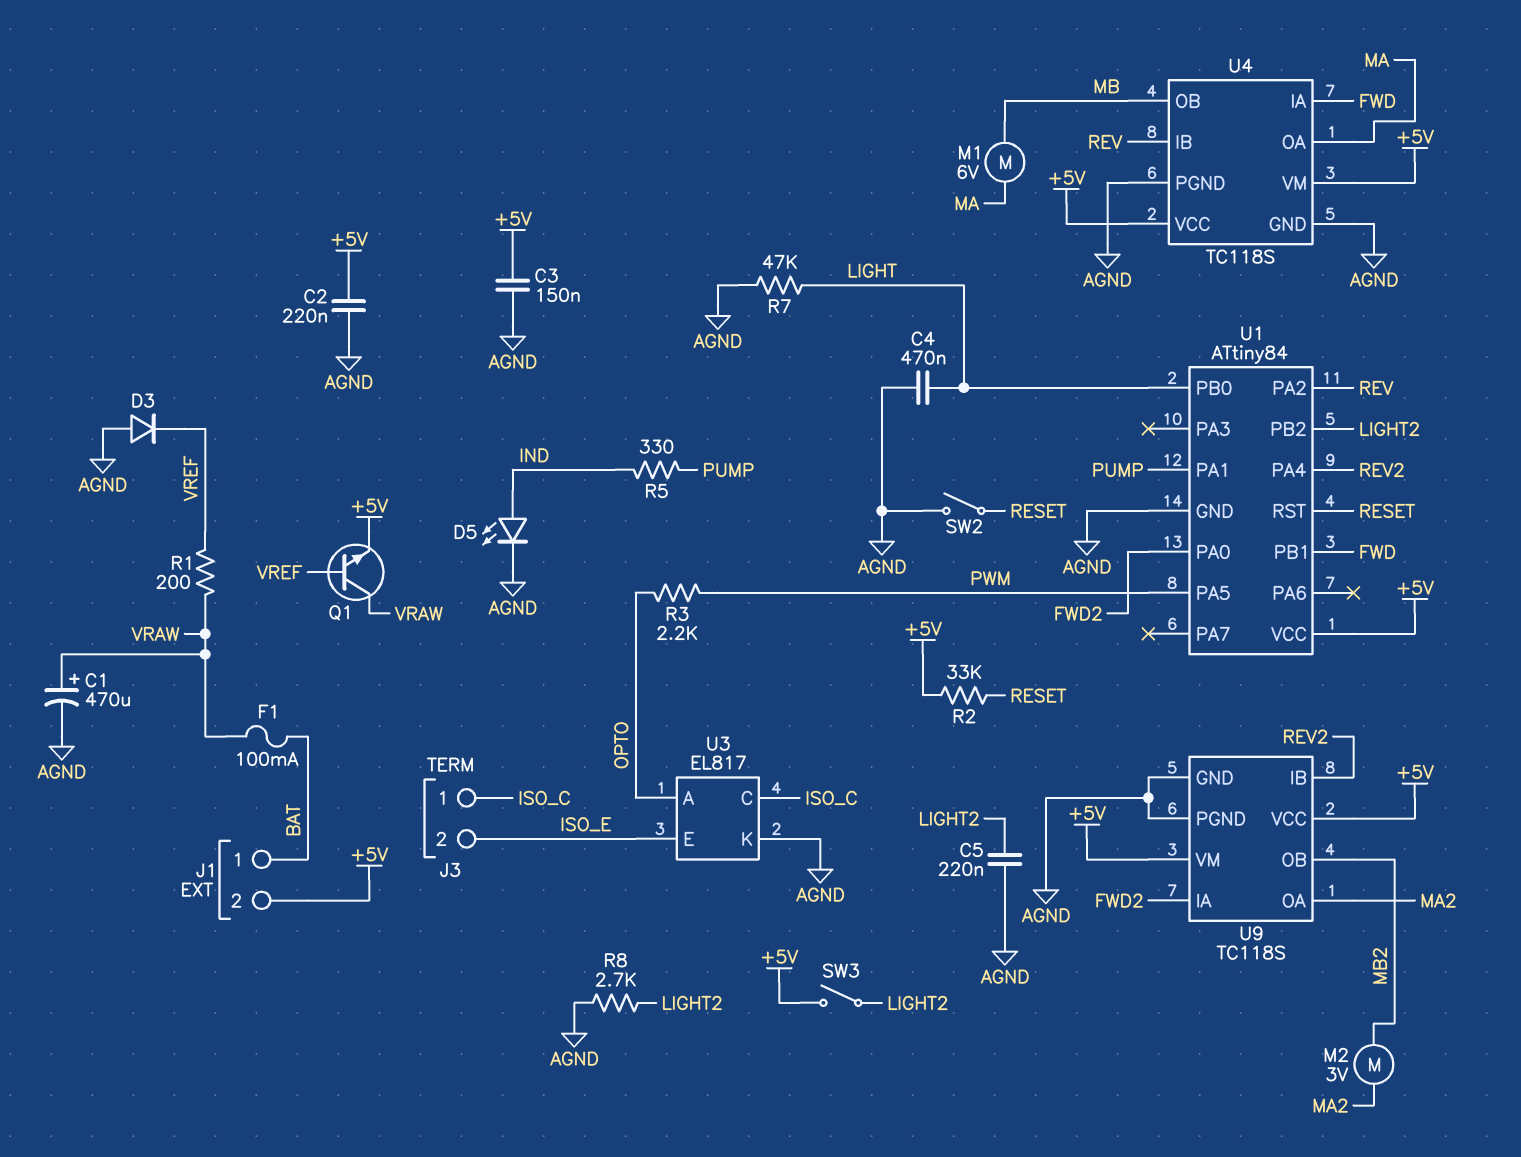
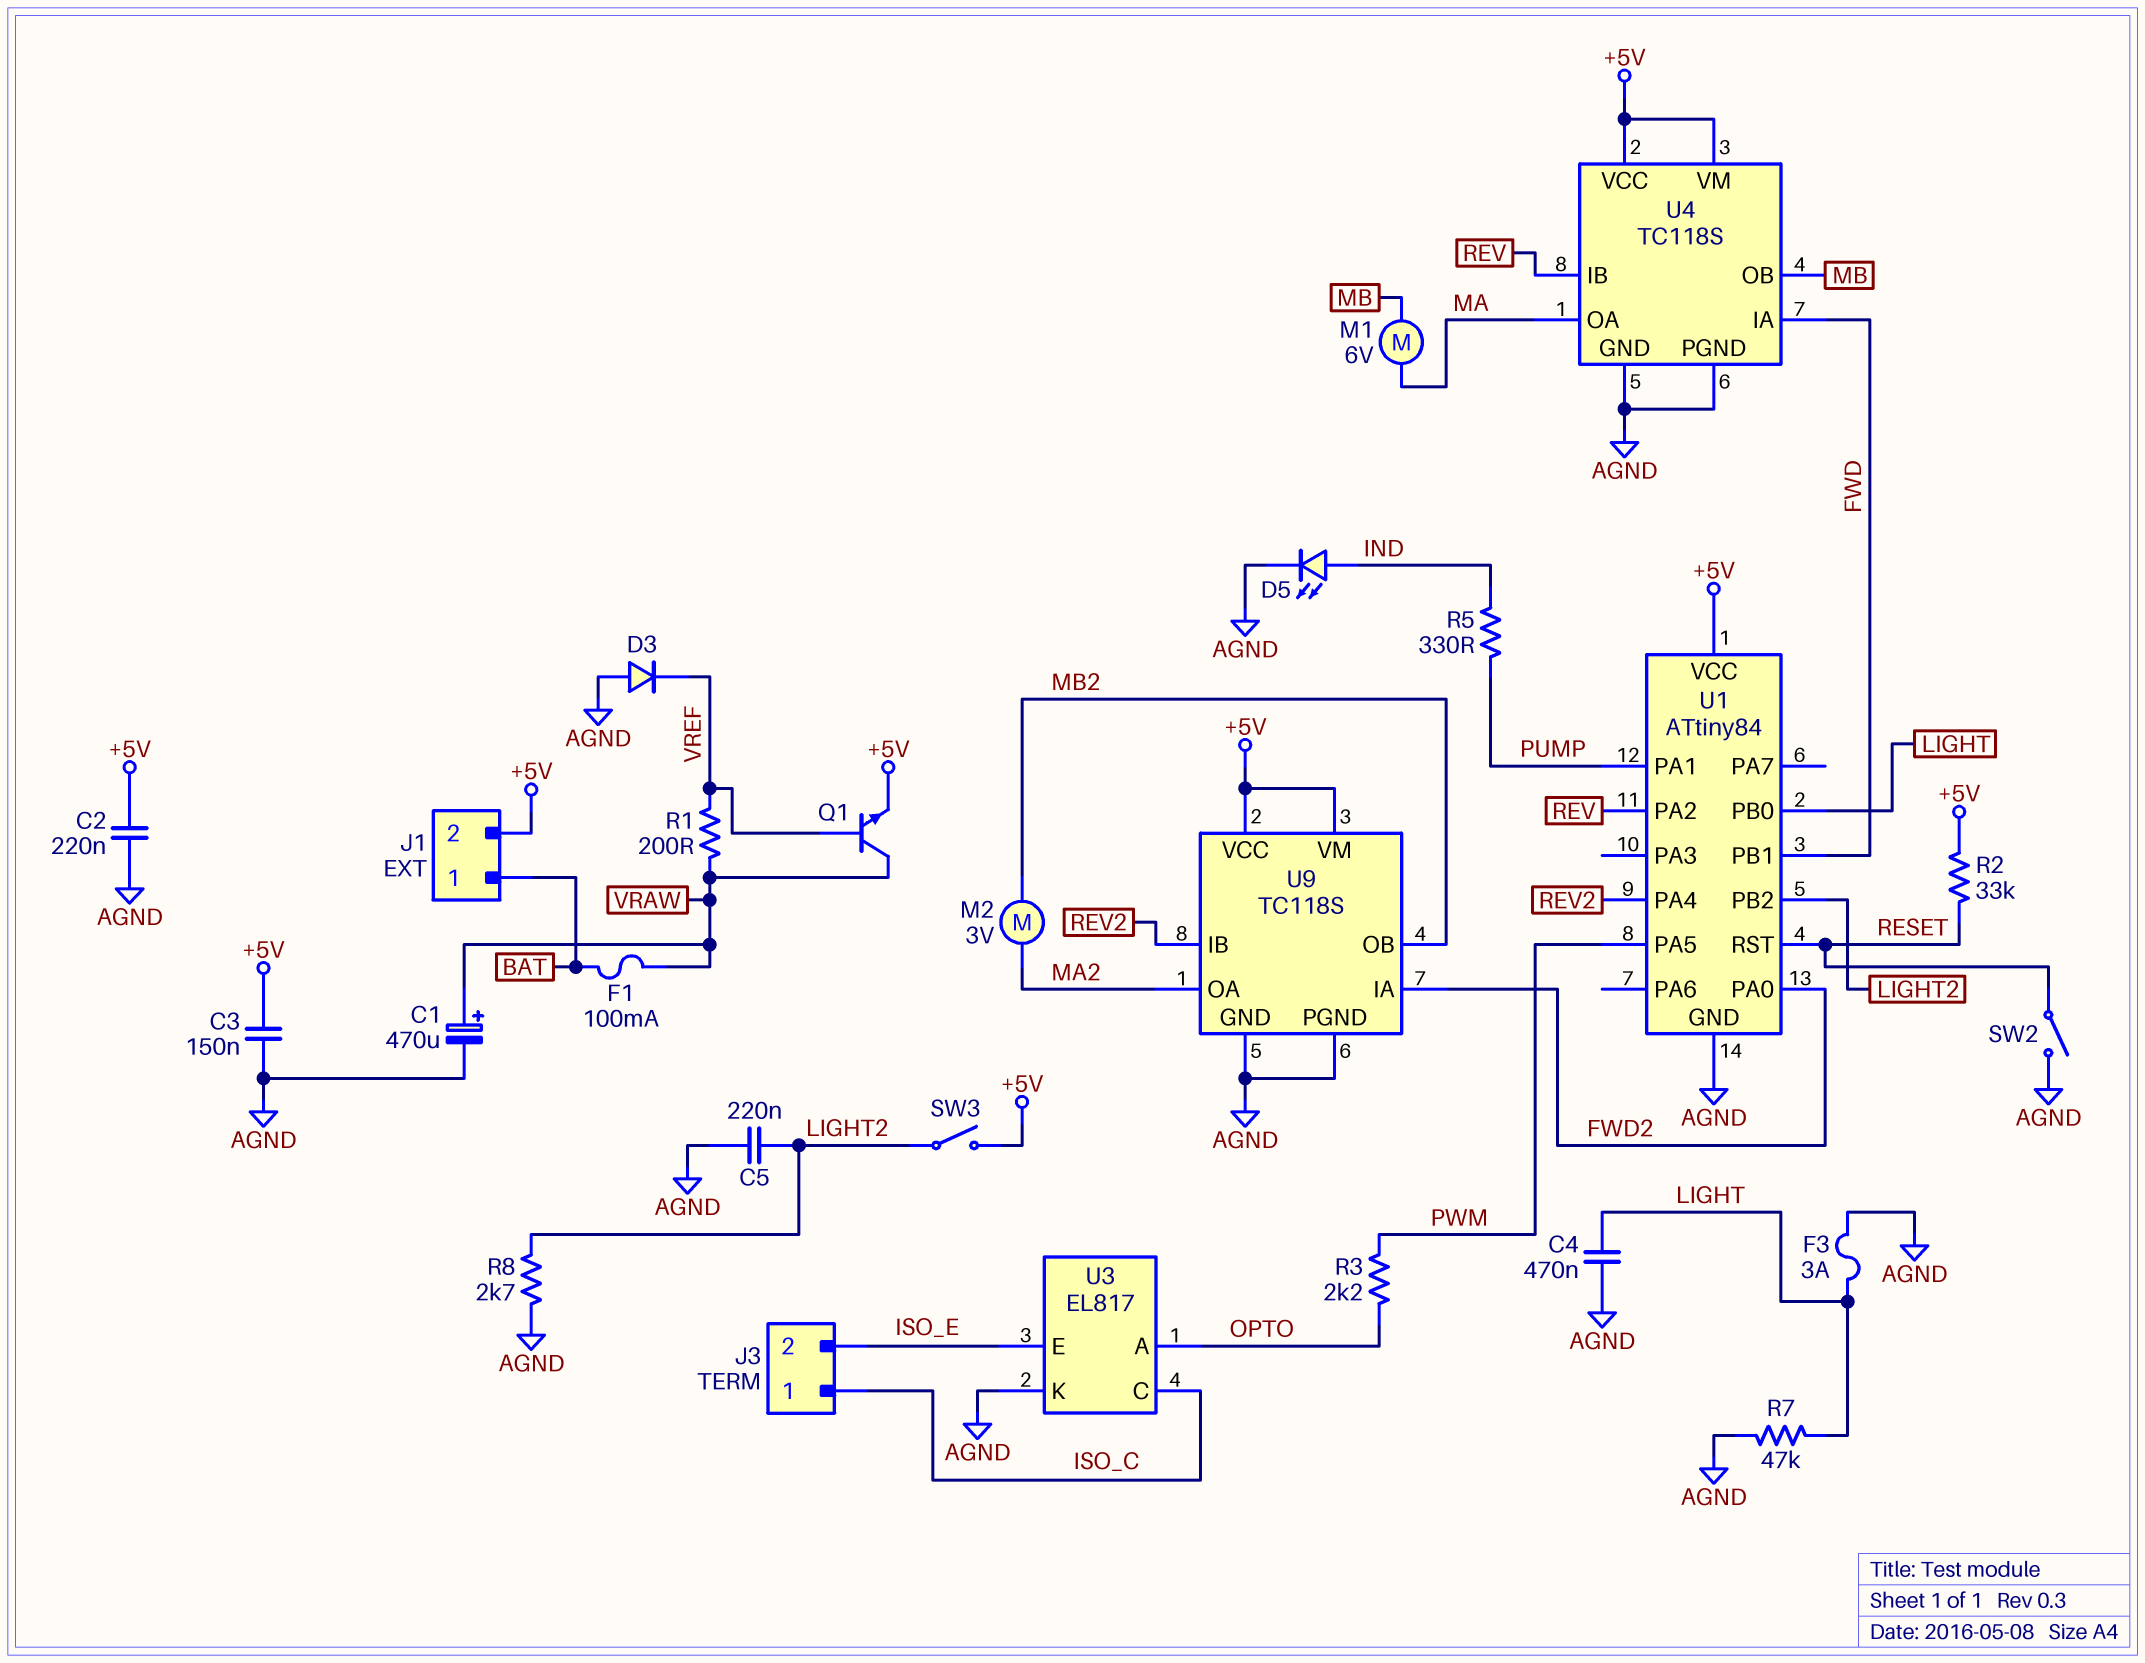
F3: none -> 3A (AGND, LIGHT)

